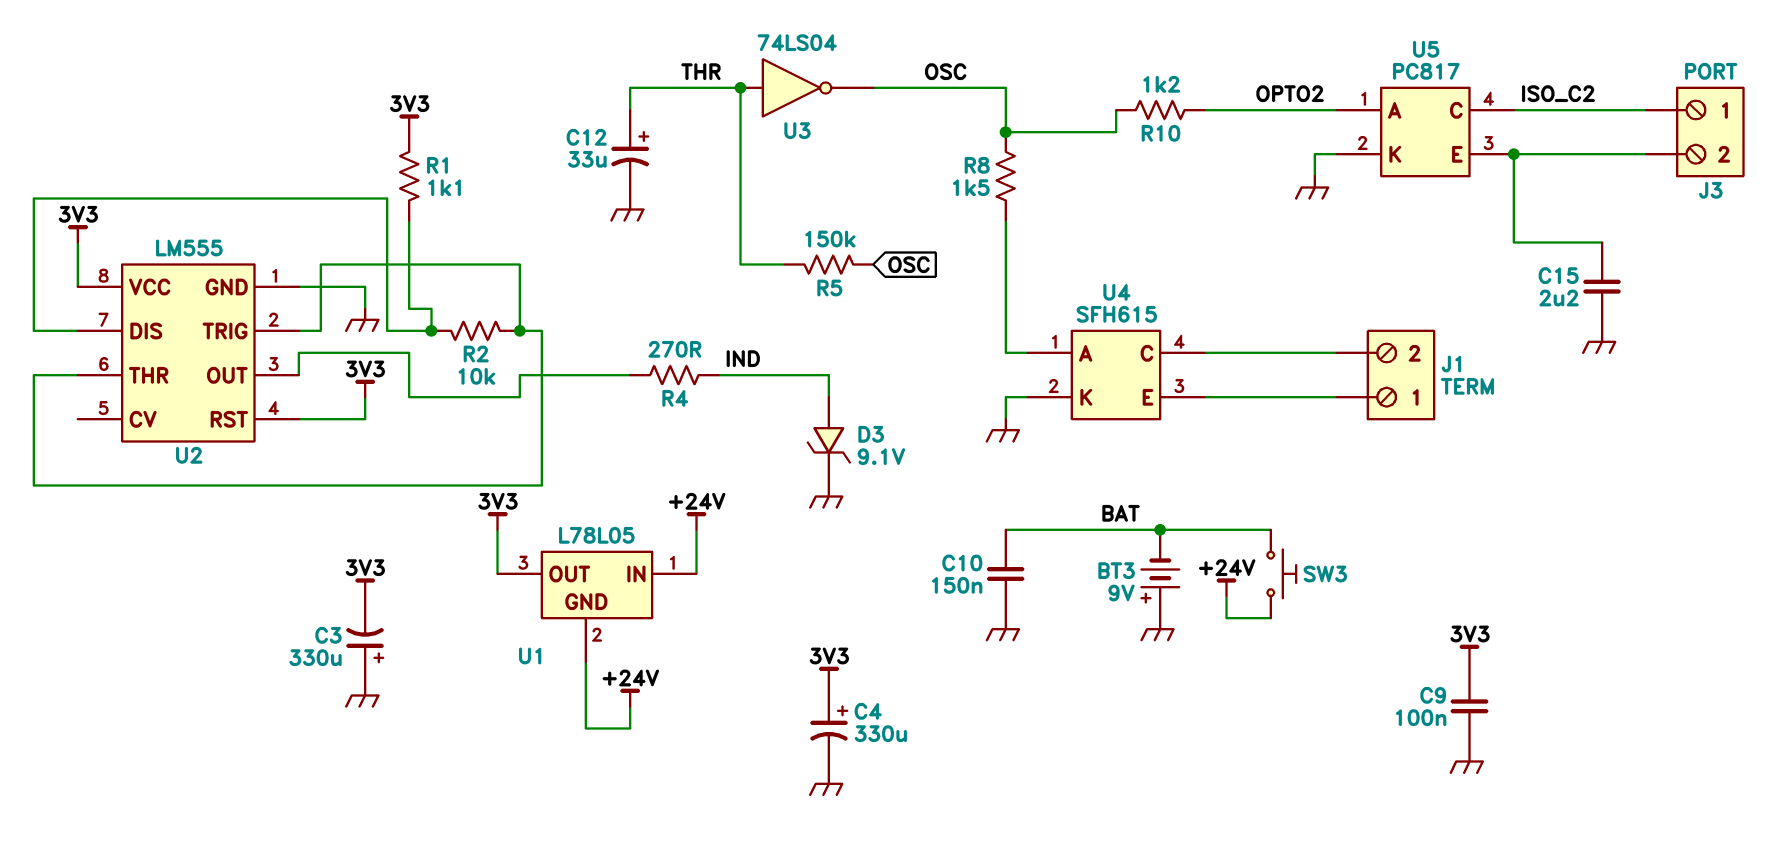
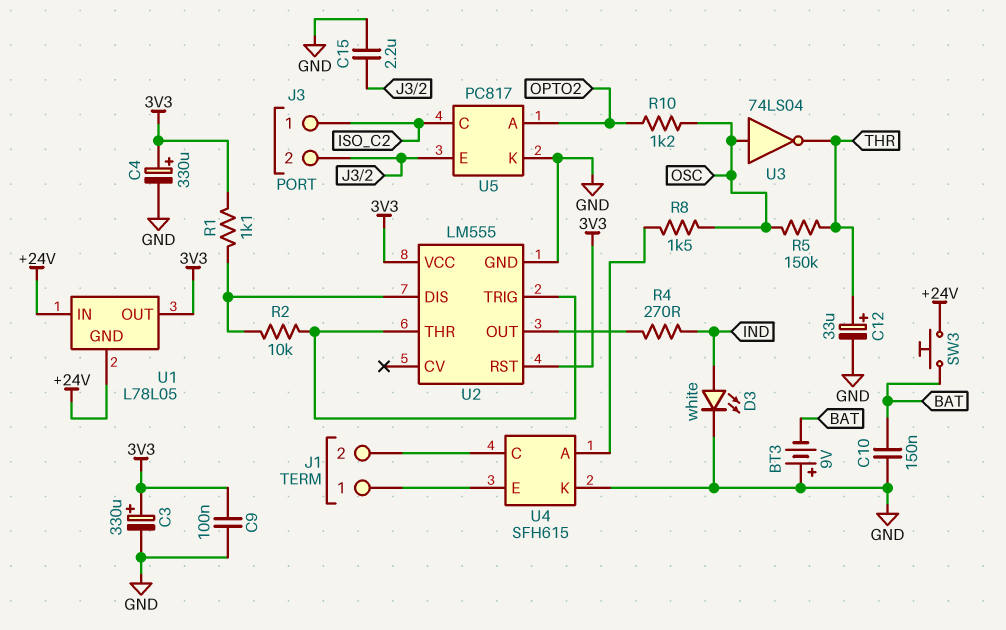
C3: 330uF (plus GND, minus 3V3) -> 330uF (plus 3V3, minus GND)
D3: zener 9.1V (A IND, K GND) -> LED white (A IND, K GND)
U3: NOT 74LS04 (in THR, out OSC) -> NOT 74LS04 (in OSC, out THR)

